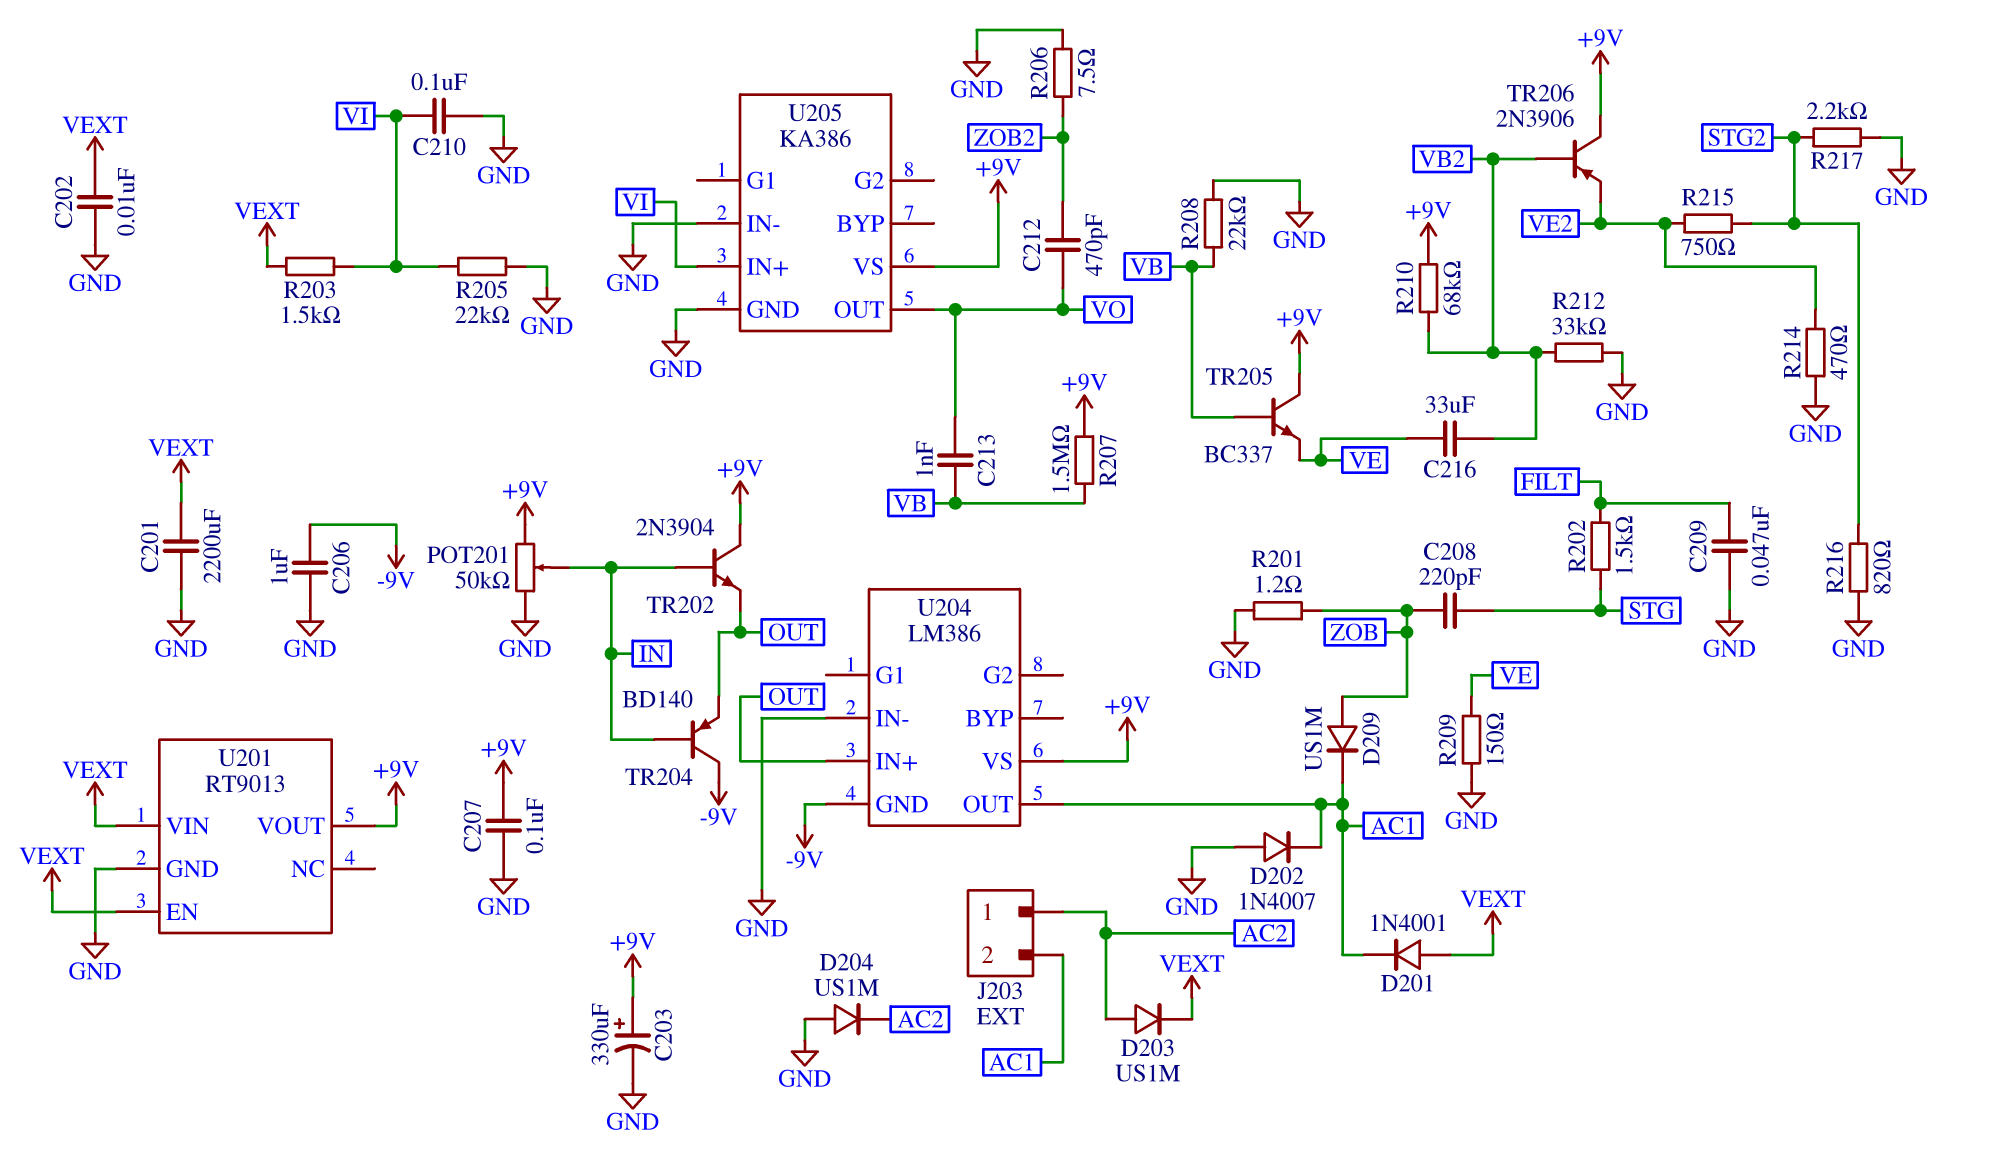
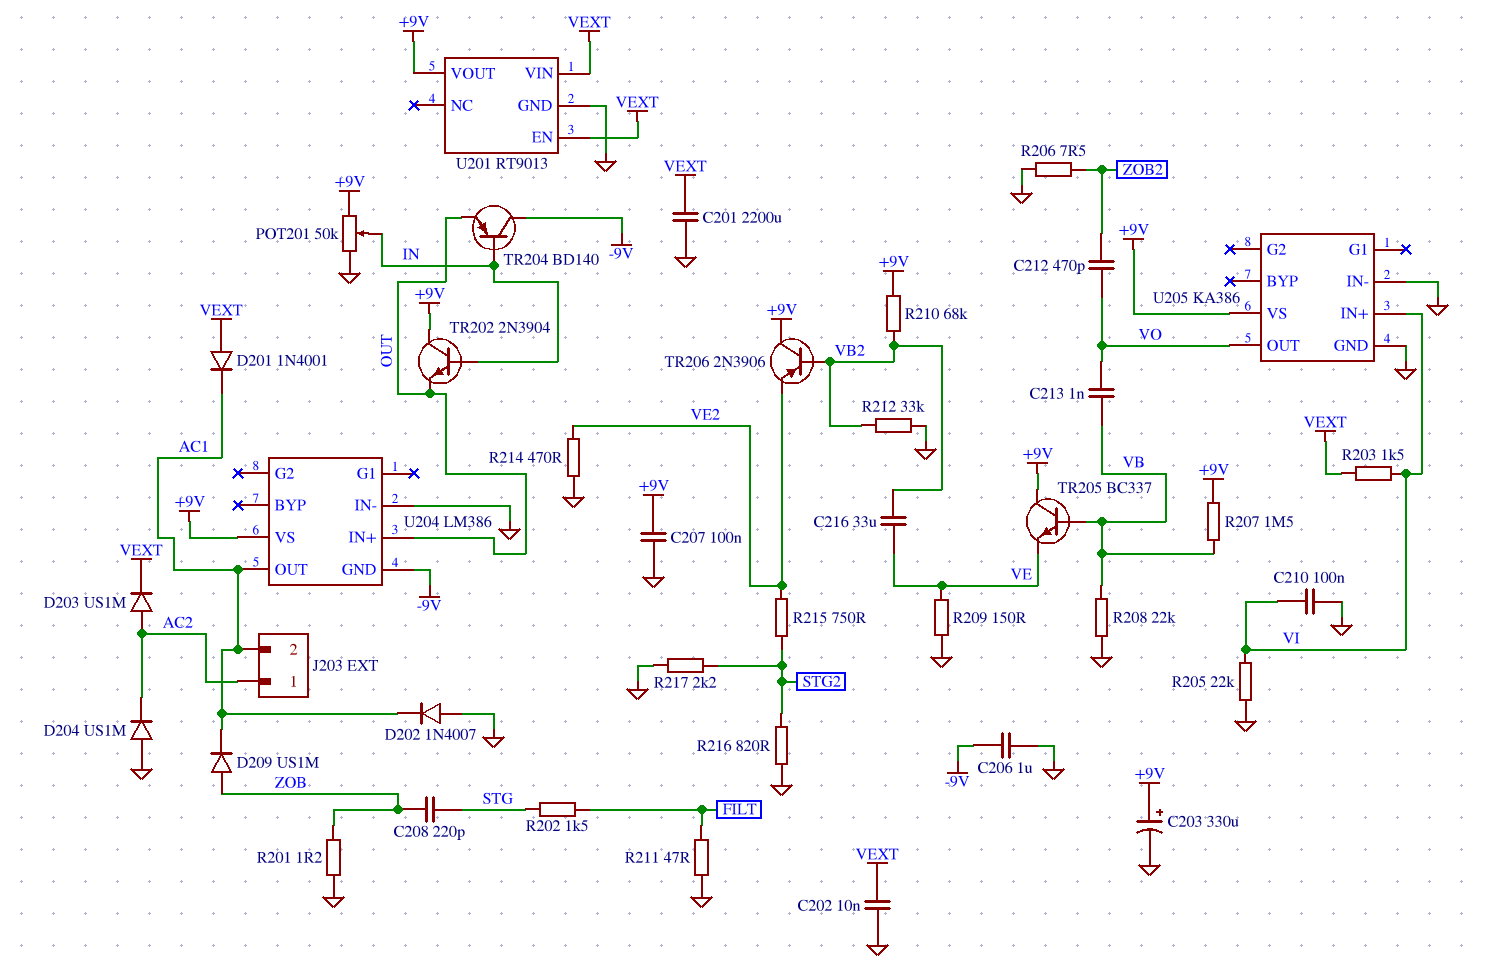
C209: 47nF (FILT, GND) -> none
R211: none -> 47 (FILT, GND)

